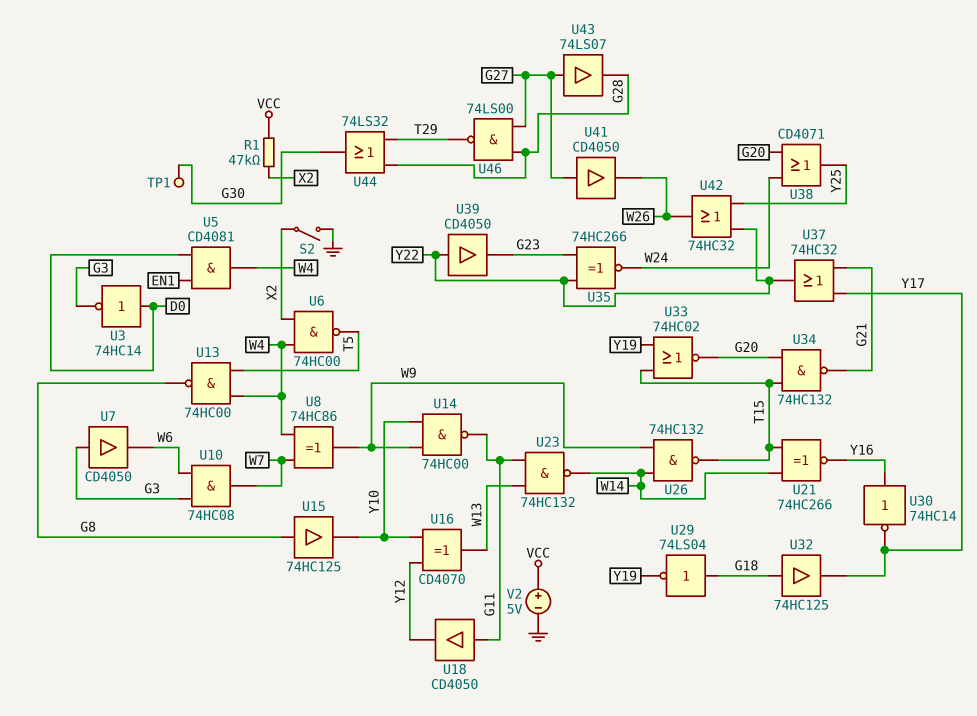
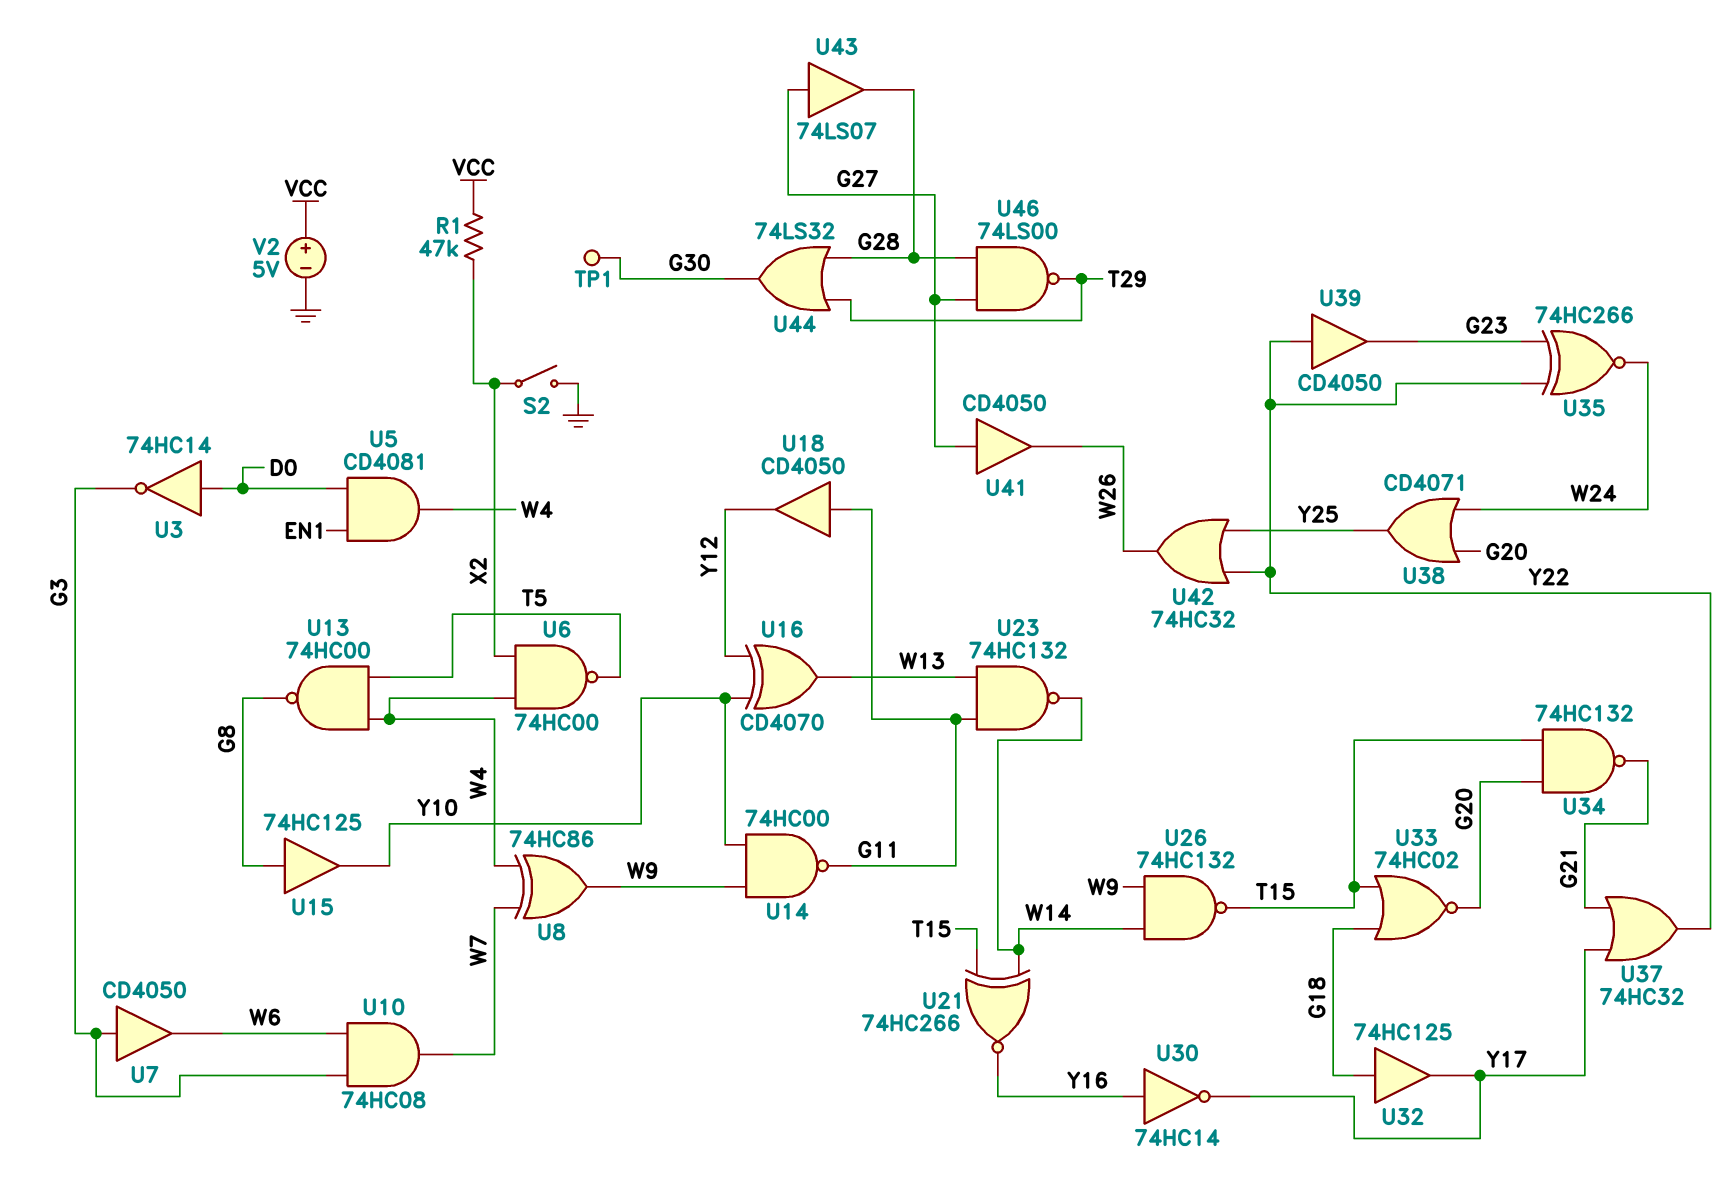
U29: NOT 74LS04 (in G18, out Y19) -> none
U33: NOR 74HC02 (in T15, in Y19, out G20) -> NOR 74HC02 (in G18, in T15, out G20)

